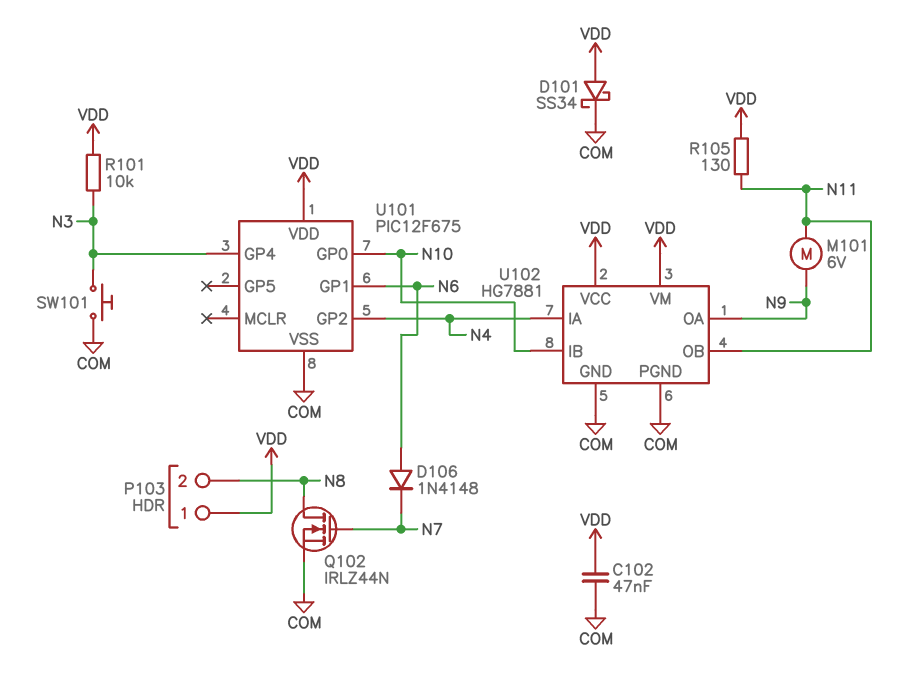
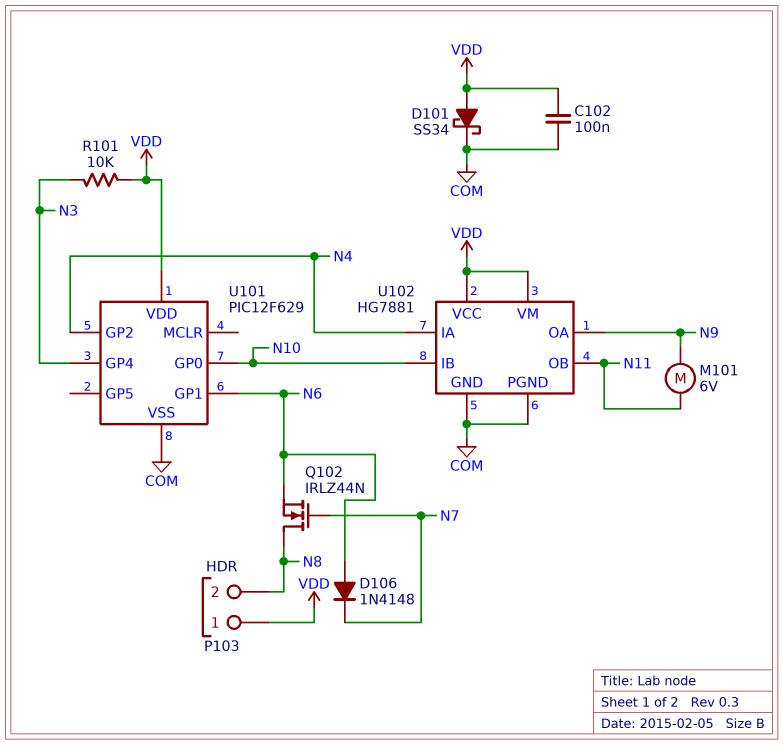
C102: 47nF (COM, VDD) -> 100nF (COM, VDD)
Q102: NMOS IRLZ44N (G N7, D N8, S COM) -> NMOS IRLZ44N (G N7, D N8, S N6)
R105: 130 (N11, VDD) -> none
SW101: button (COM, N3) -> none
U101: PIC12F675 -> PIC12F629

